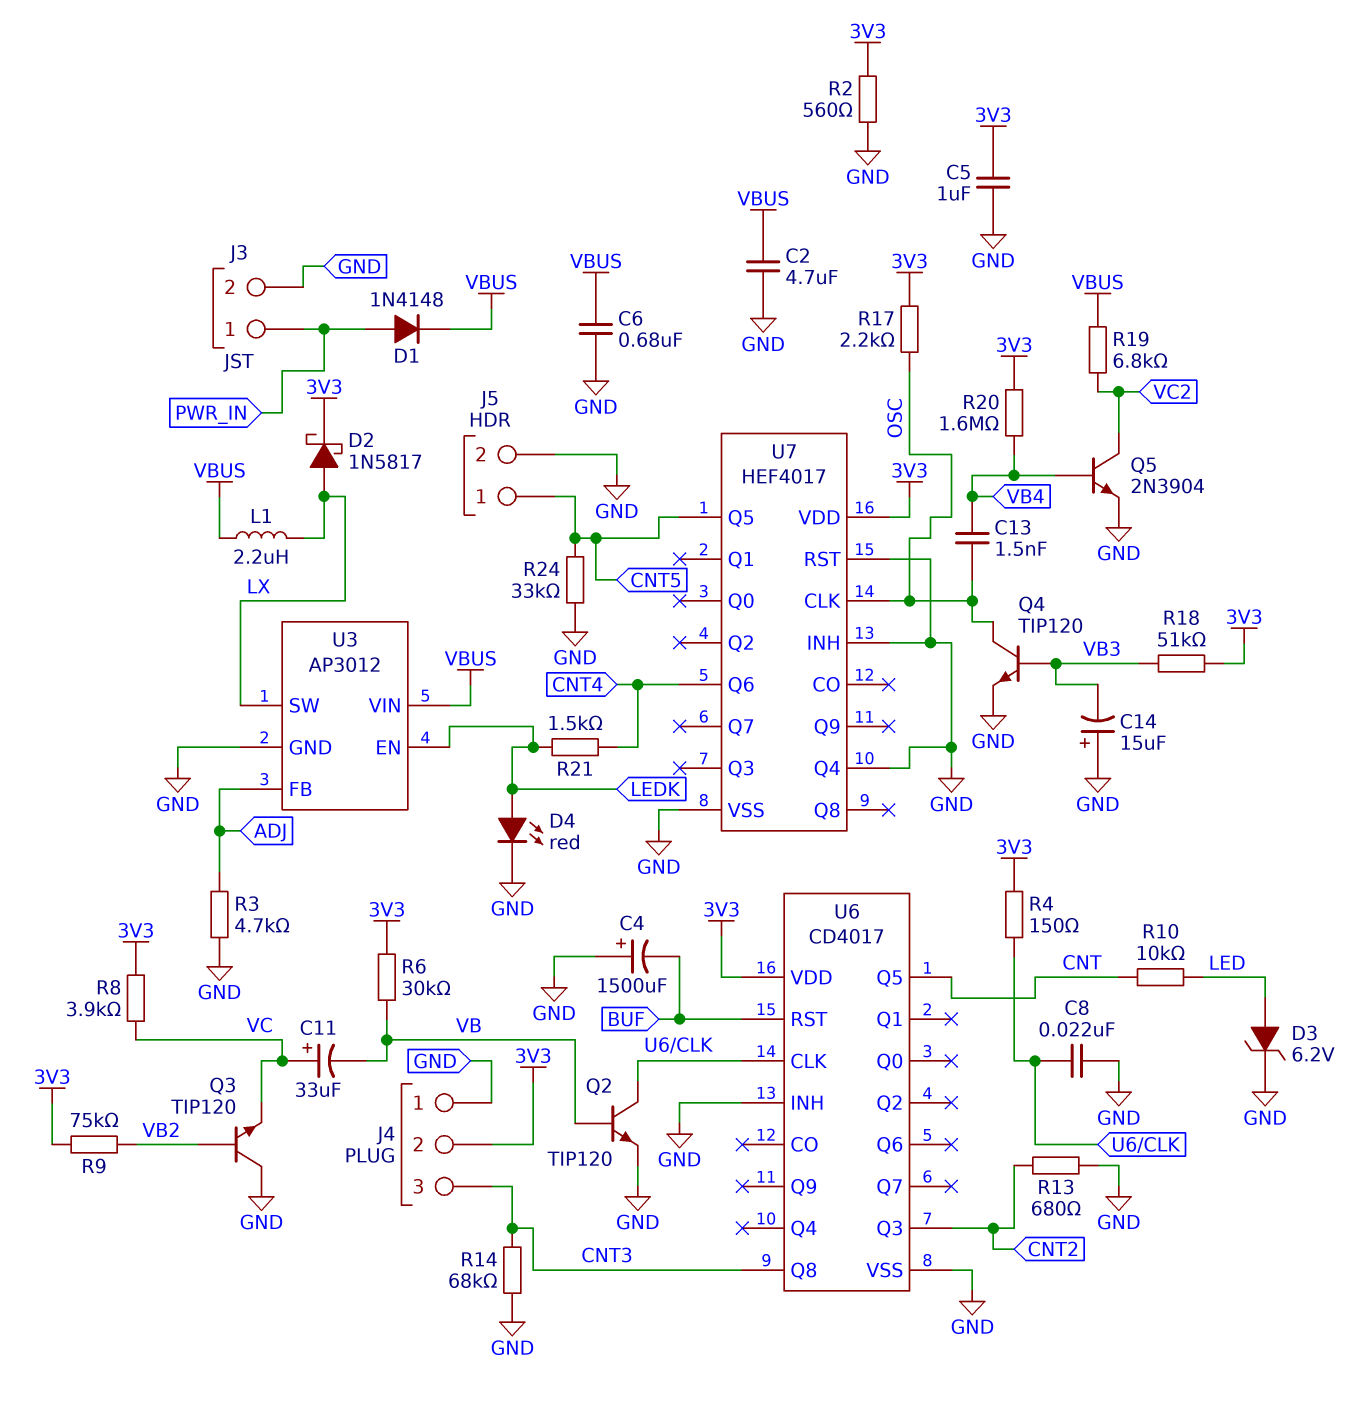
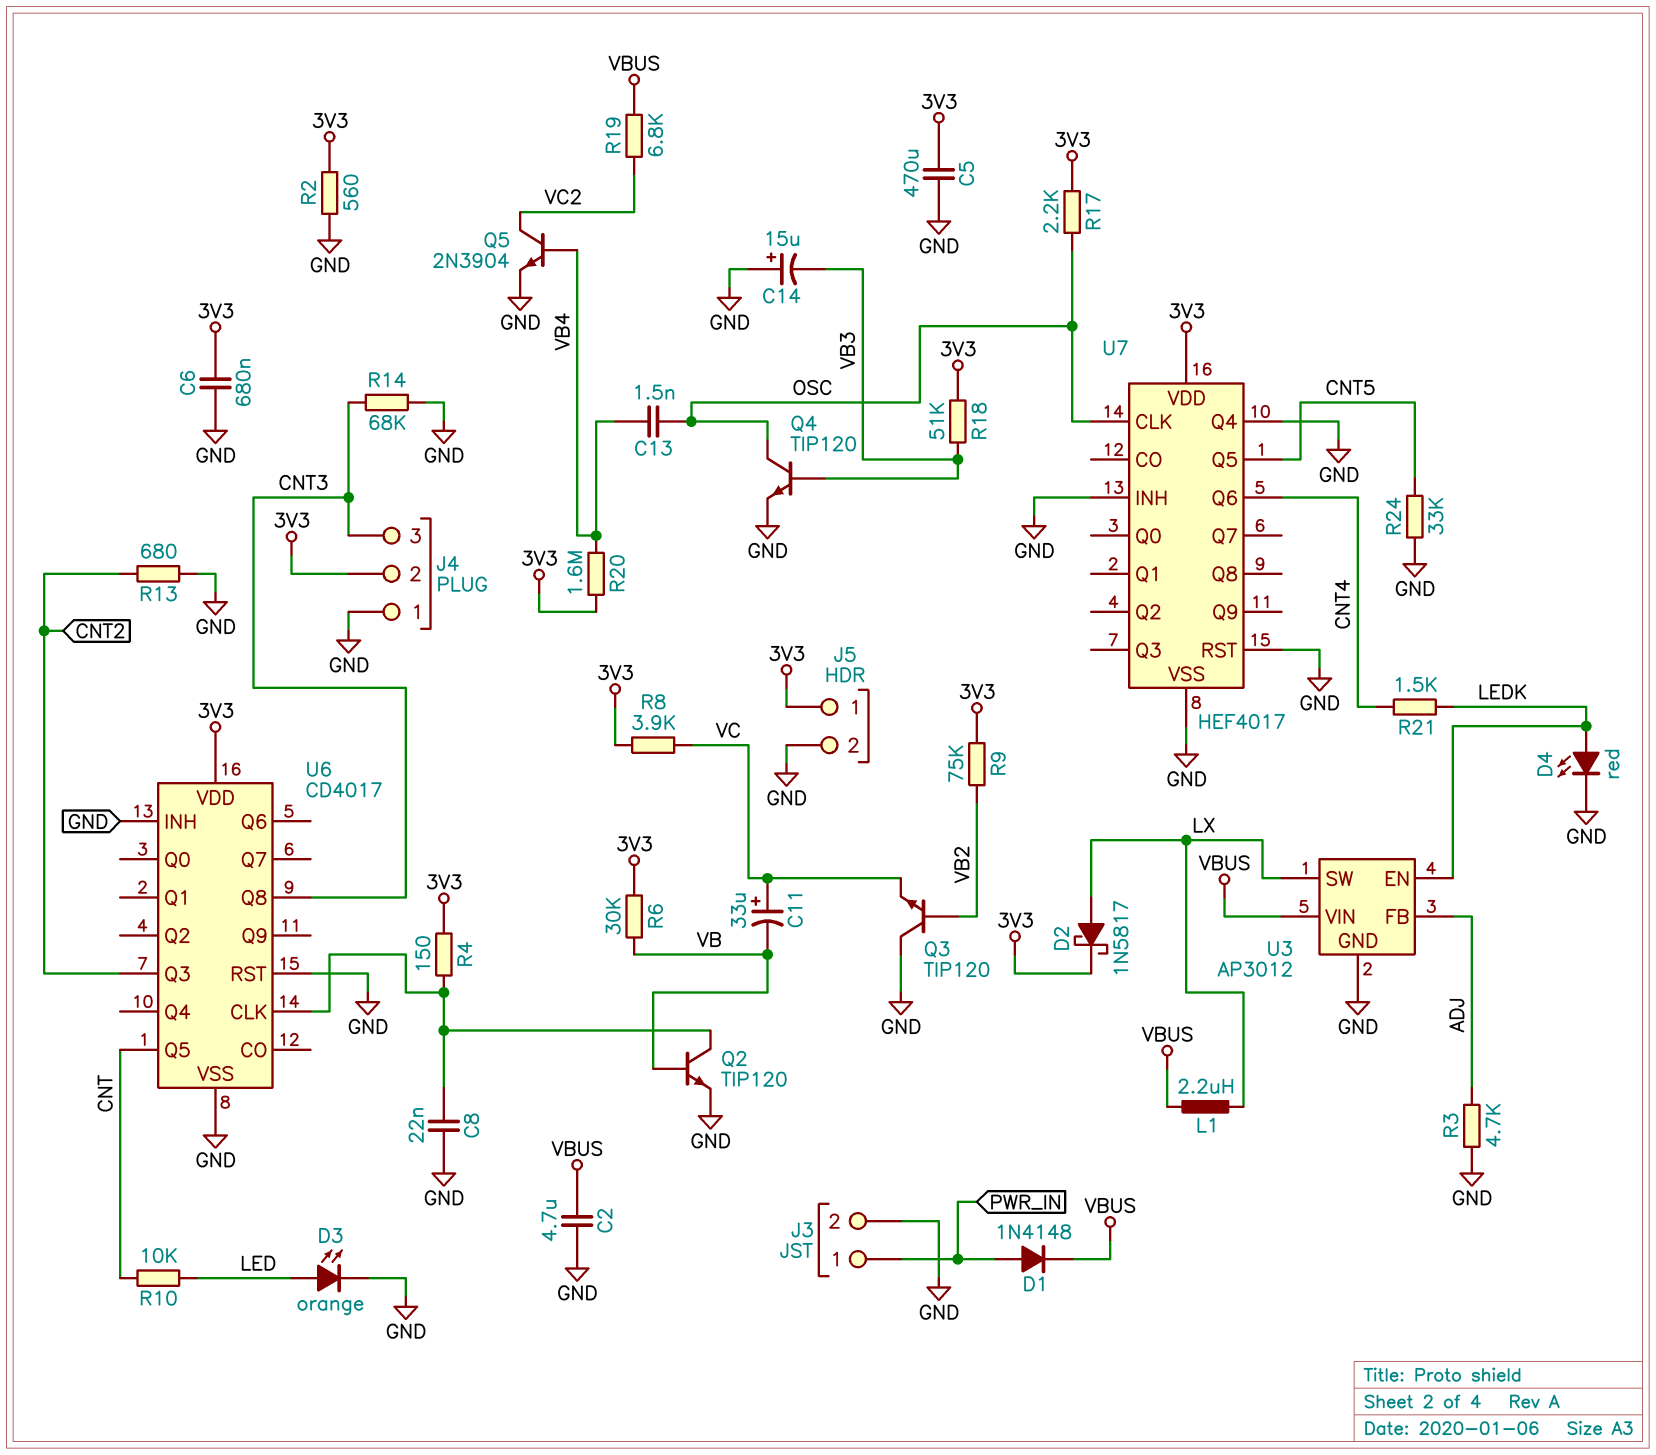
C4: 1500uF (plus GND, minus BUF) -> none
C5: 1uF (3V3, GND) -> 470uF (3V3, GND)
C6: 680nF (GND, VBUS) -> 680nF (3V3, GND)
D3: zener 6.2V (A LED, K GND) -> LED orange (A LED, K GND)
J5 pin 1: CNT5 -> 3V3
U6 pin RST: BUF -> GND

